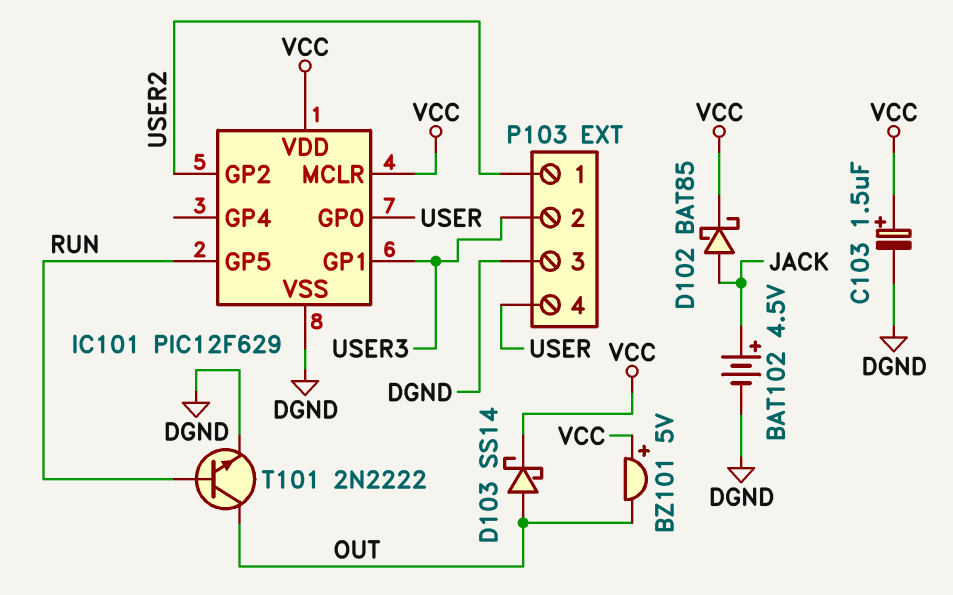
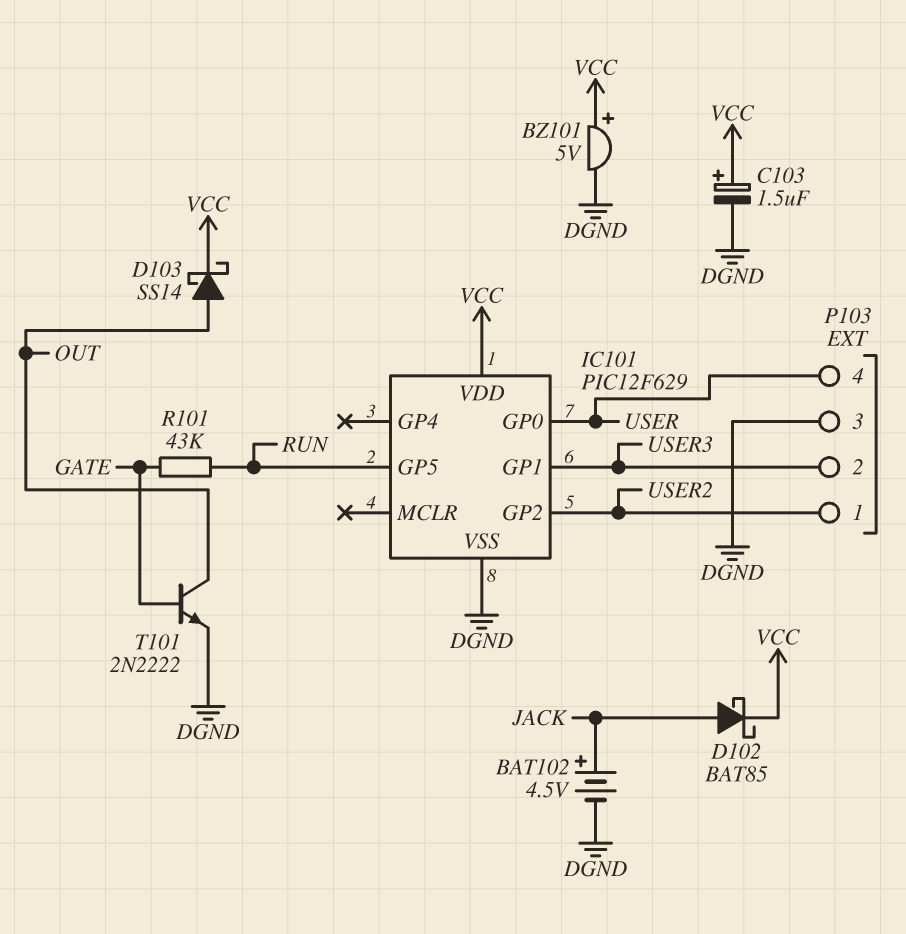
BZ101: buzzer 5V (plus VCC, minus OUT) -> buzzer 5V (plus VCC, minus DGND)
IC101 pin MCLR: VCC -> none
R101: none -> 43k (GATE, RUN)
T101: NPN 2N2222 (B RUN, C OUT, E DGND) -> NPN 2N2222 (B GATE, C OUT, E DGND)

